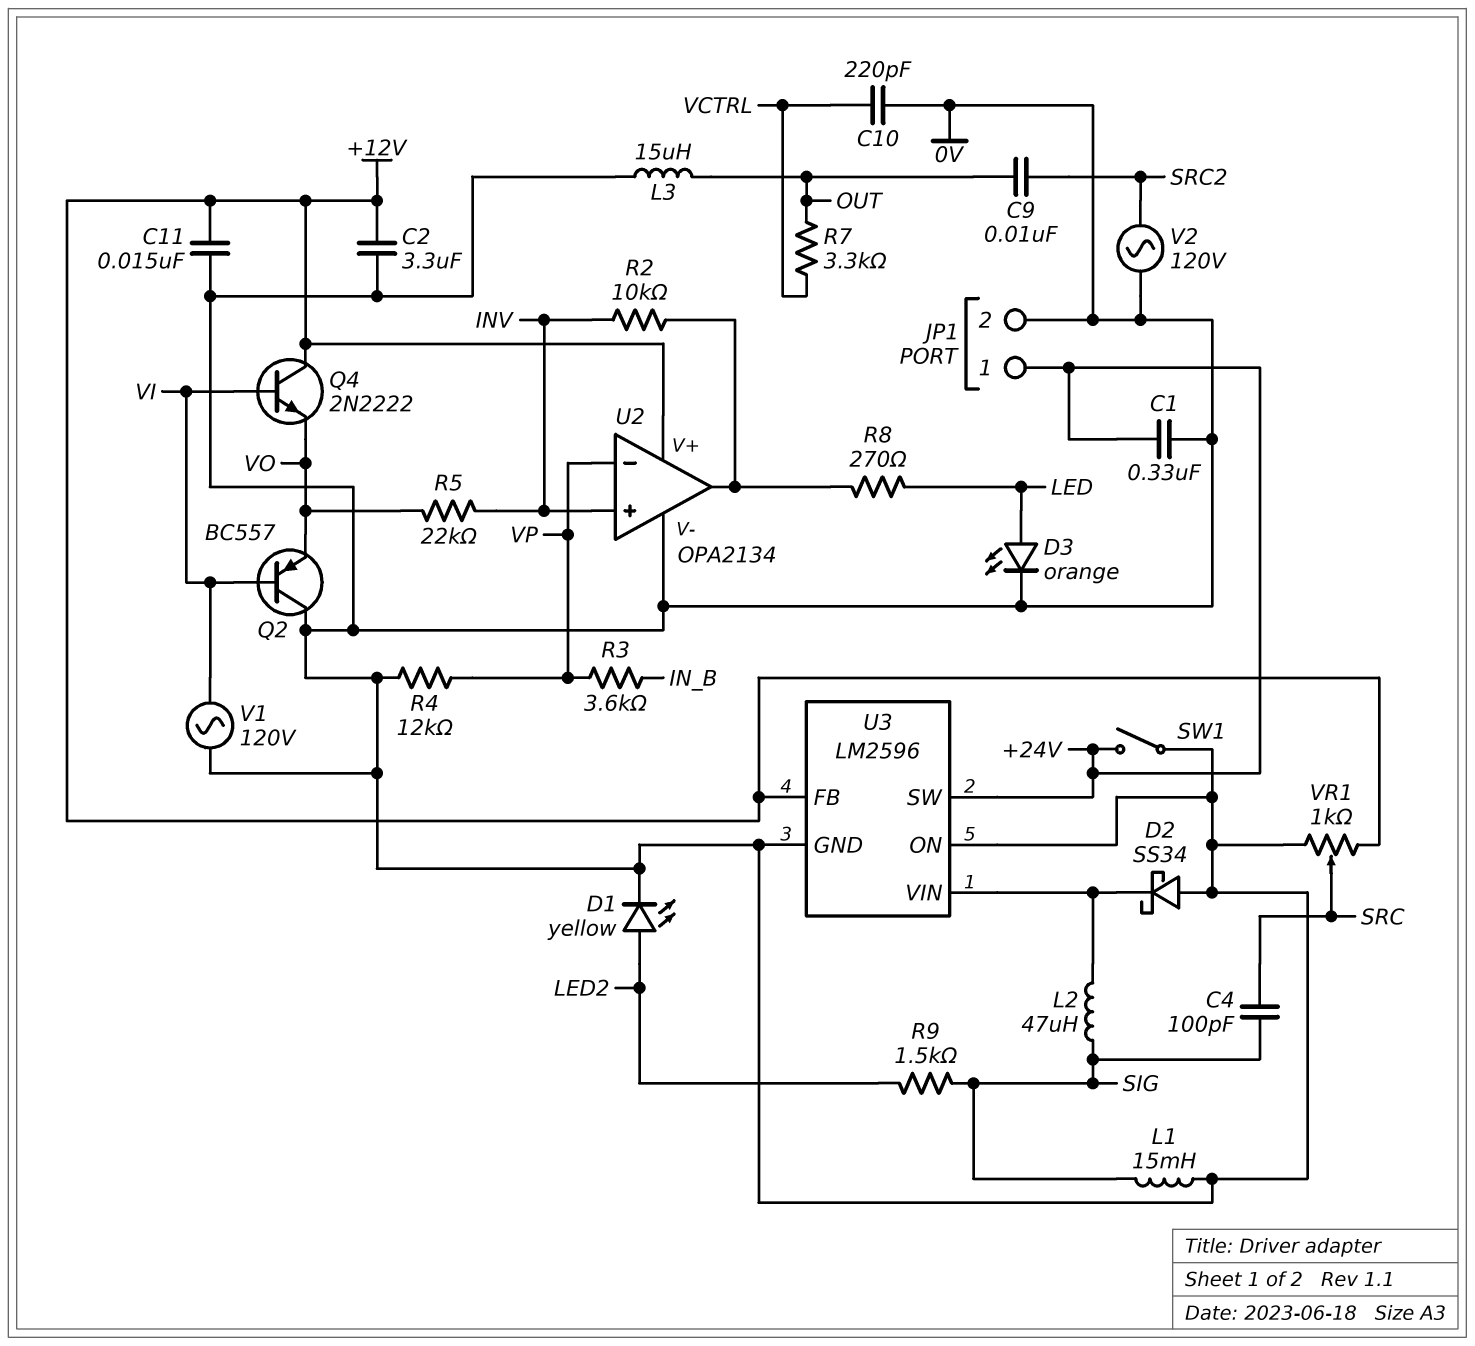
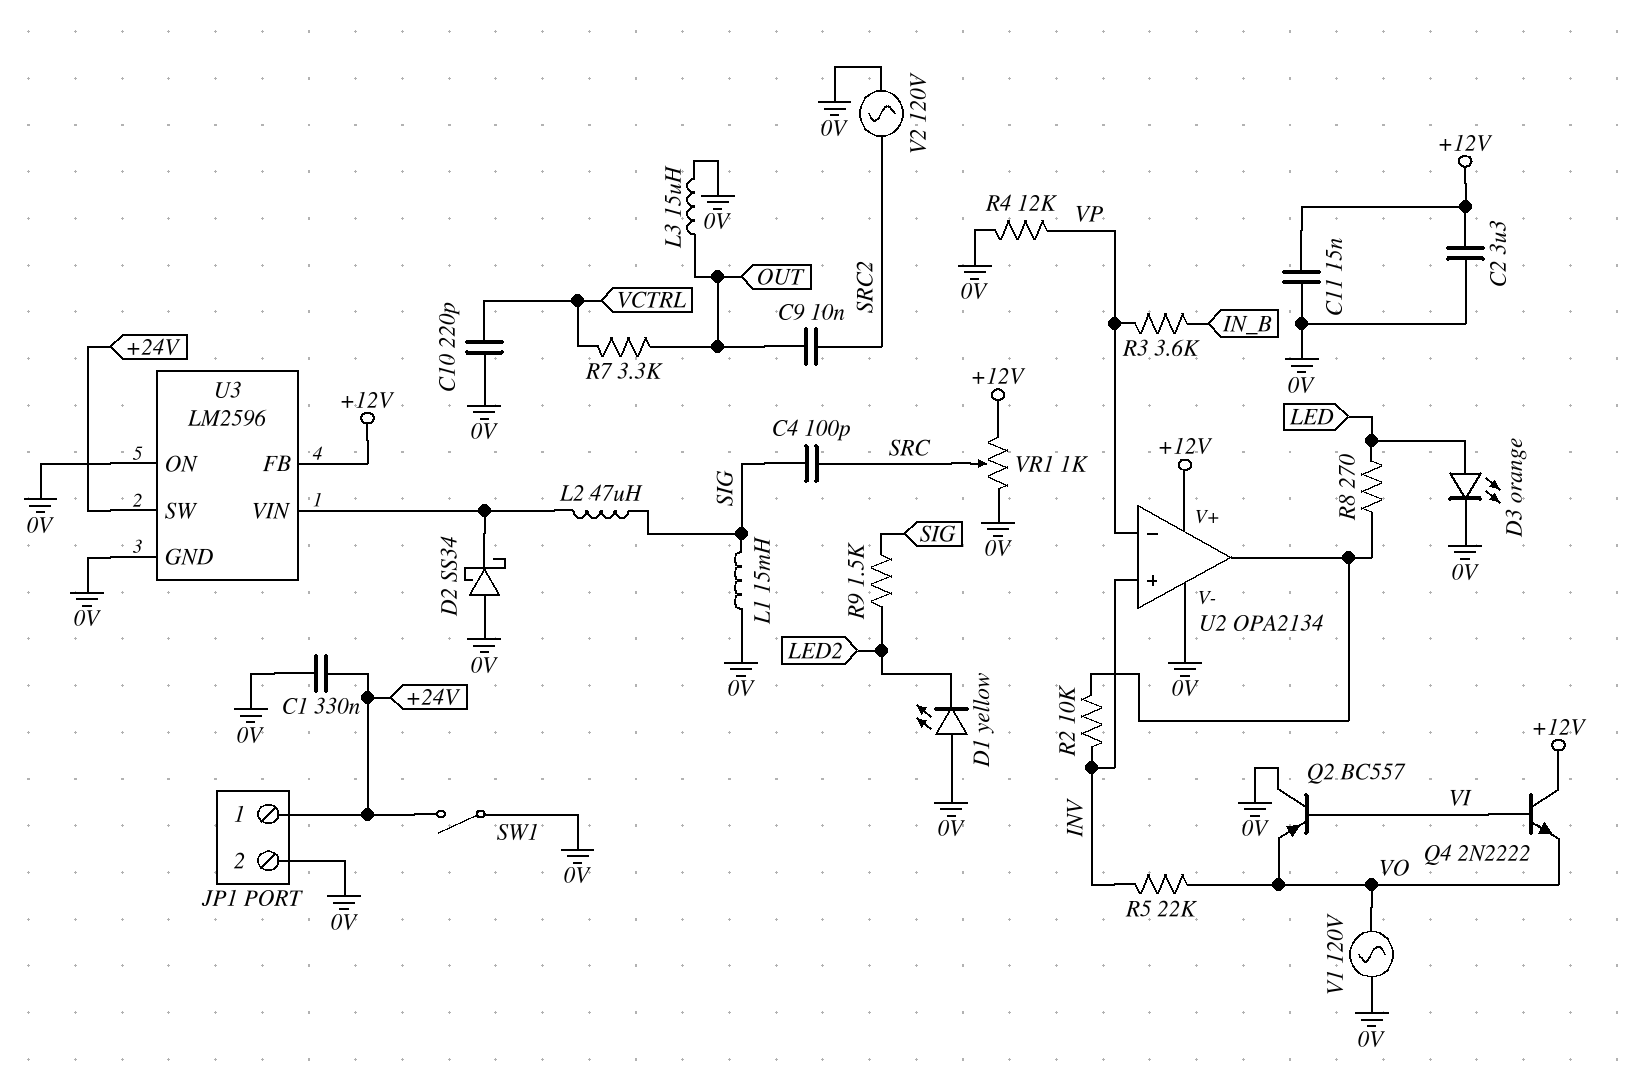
D1: LED yellow (A LED2, K 0V) -> LED yellow (A 0V, K LED2)
V1: AC 120V (0V, VI) -> AC 120V (0V, VO)

